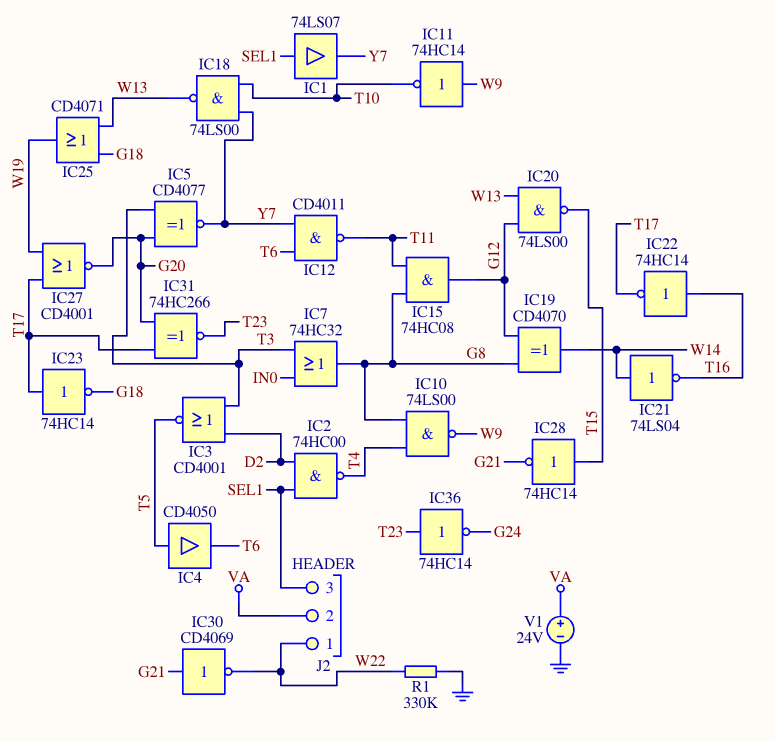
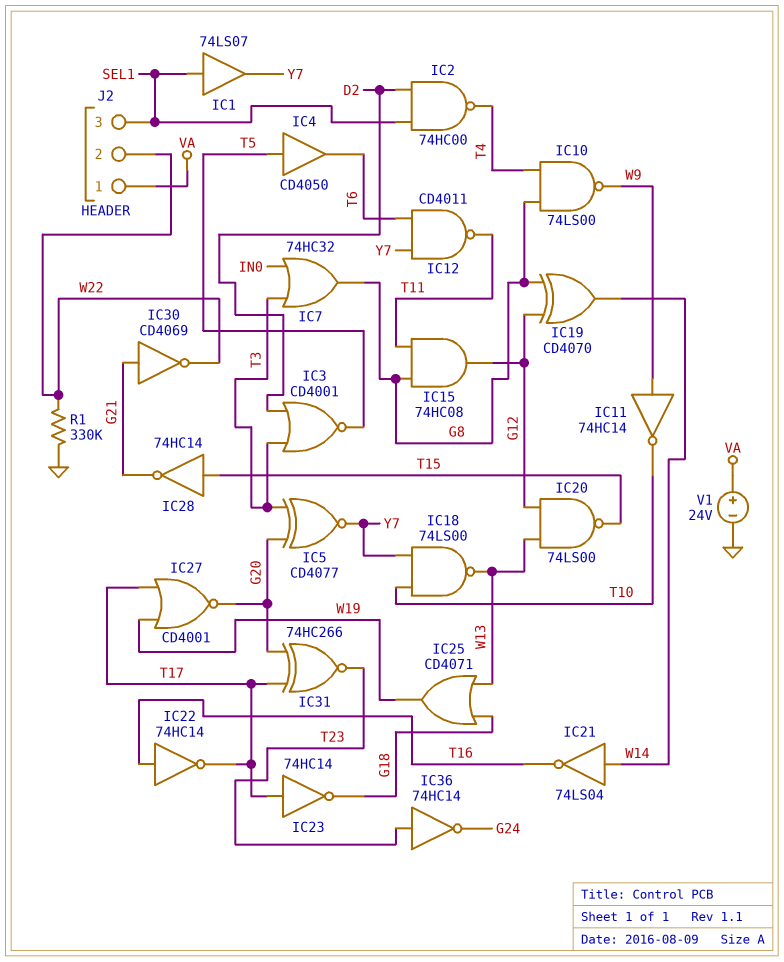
J2 pin 1: W22 -> VA
J2 pin 2: VA -> W22

